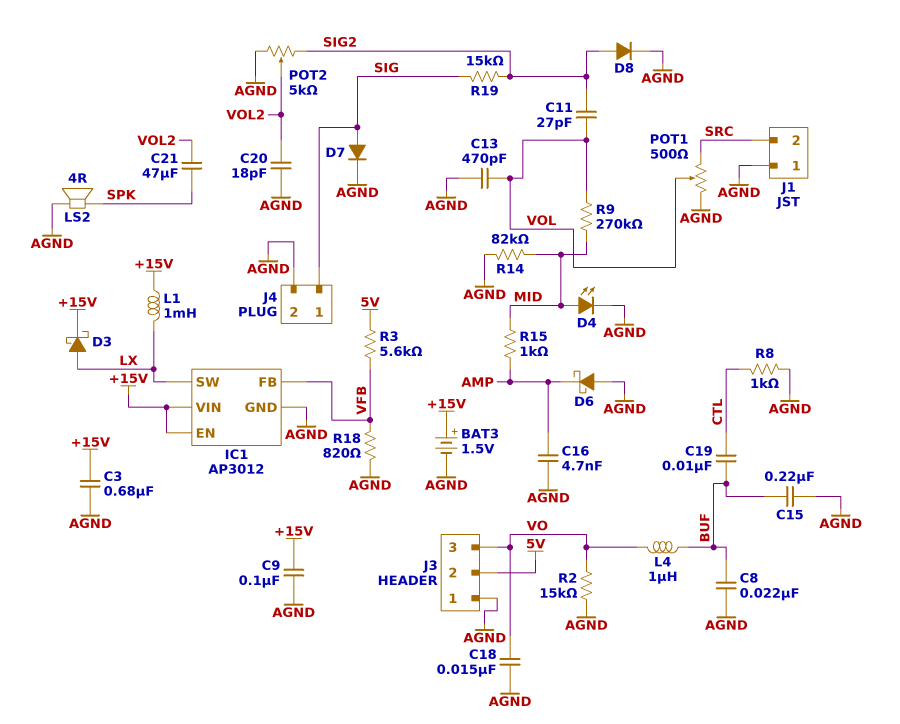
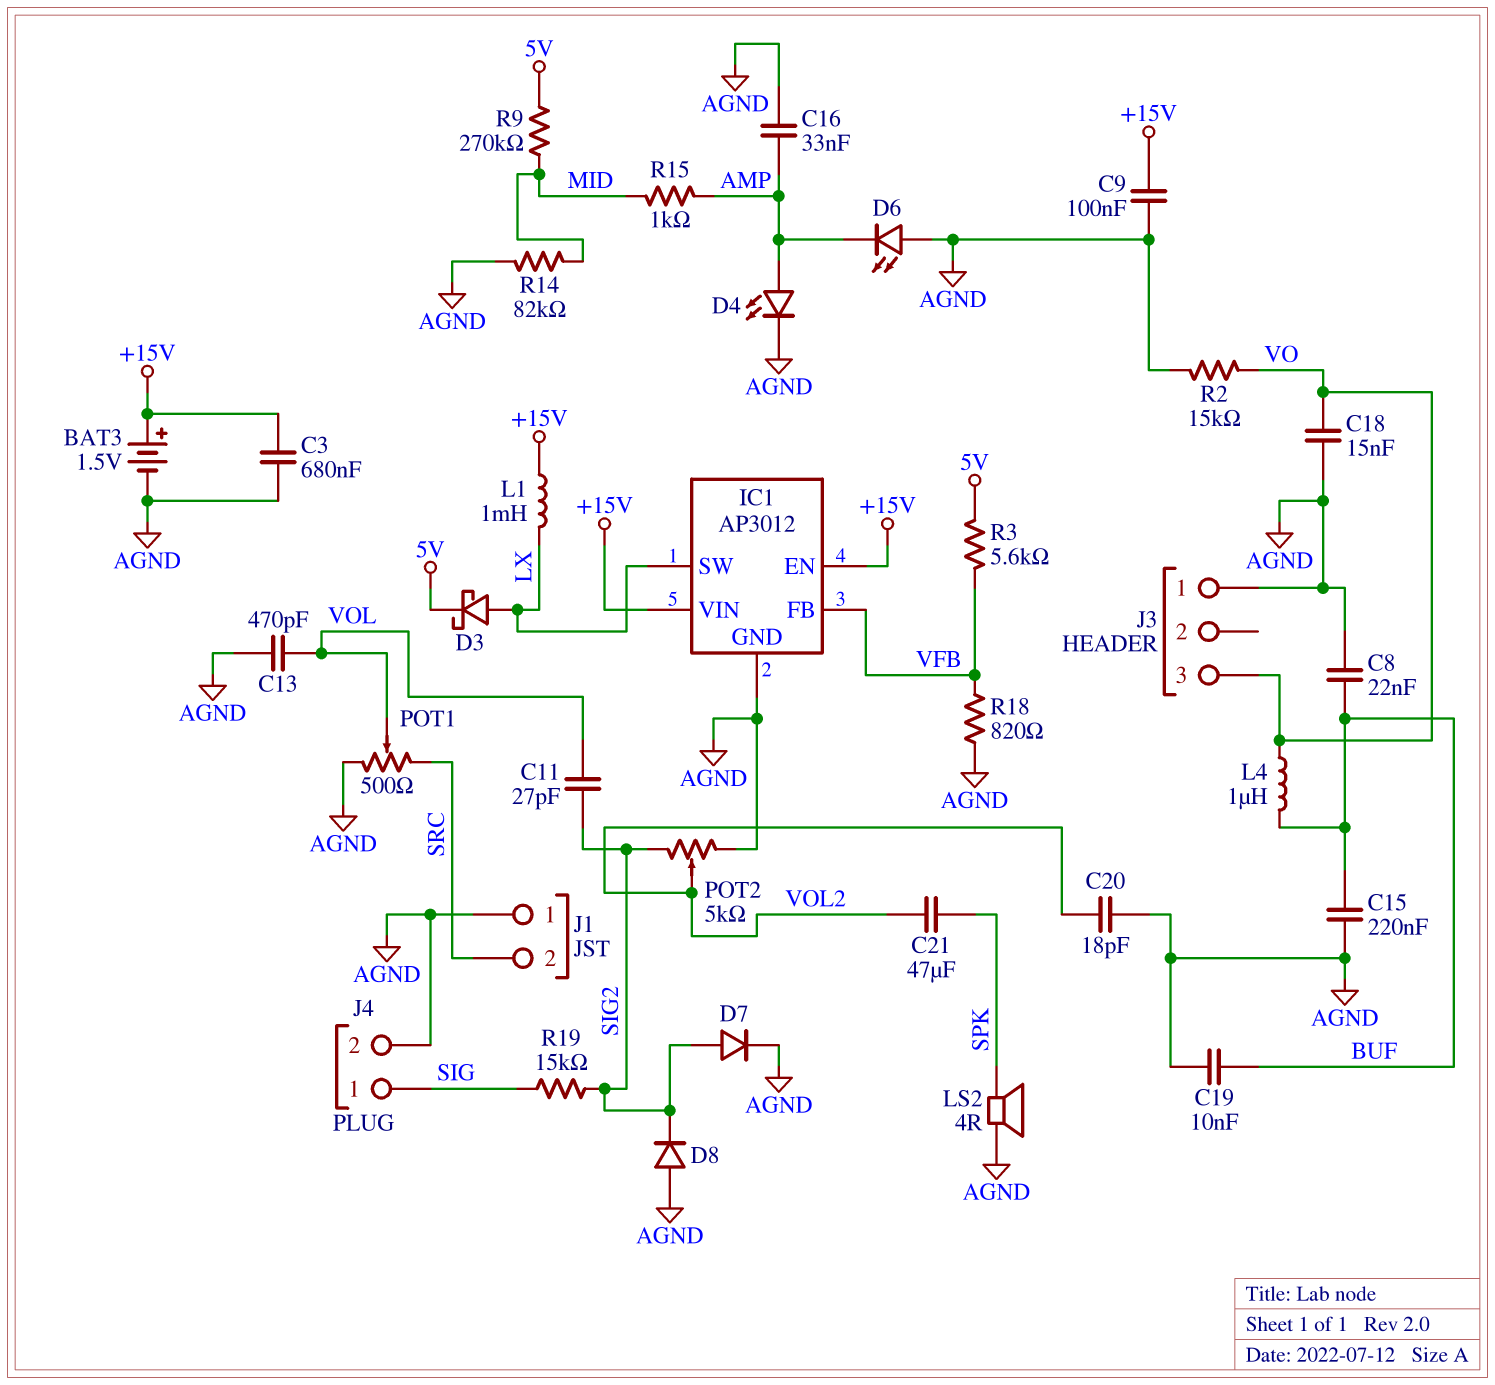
C16: 4.7nF (AGND, AMP) -> 33nF (AGND, AMP)
C19: 10nF (BUF, CTL) -> 10nF (AGND, BUF)
D3: schottky (A LX, K +15V) -> schottky (A LX, K 5V)
D4: LED (A MID, K AGND) -> LED (A AMP, K AGND)
D6: schottky (A AGND, K AMP) -> LED (A AGND, K AMP)
D7: diode (A SIG, K AGND) -> diode (A SIG2, K AGND)
D8: diode (A SIG2, K AGND) -> diode (A AGND, K SIG2)
J3 pin 2: 5V -> none
R8: 1k (AGND, CTL) -> none
R9: 270k (MID, VOL) -> 270k (5V, MID)

